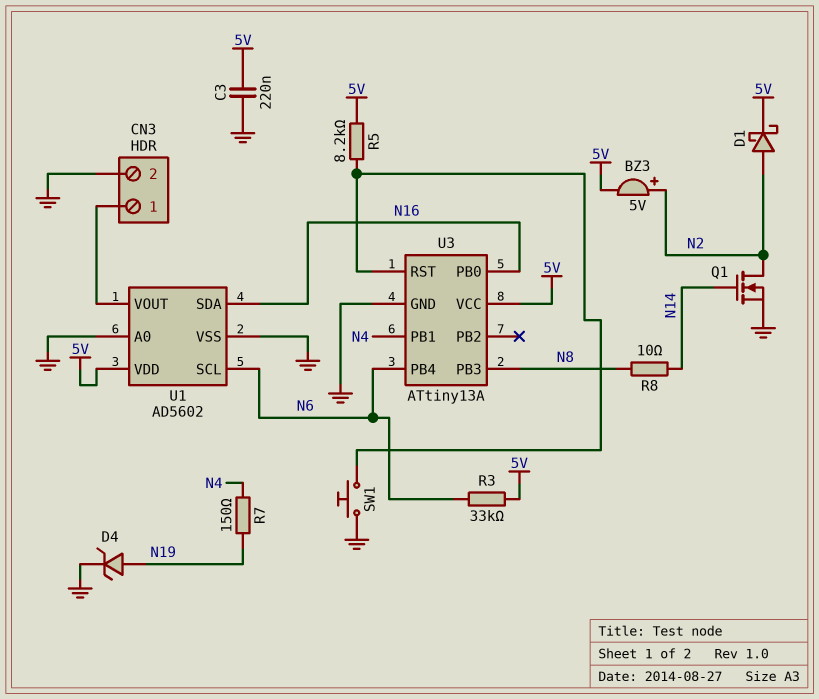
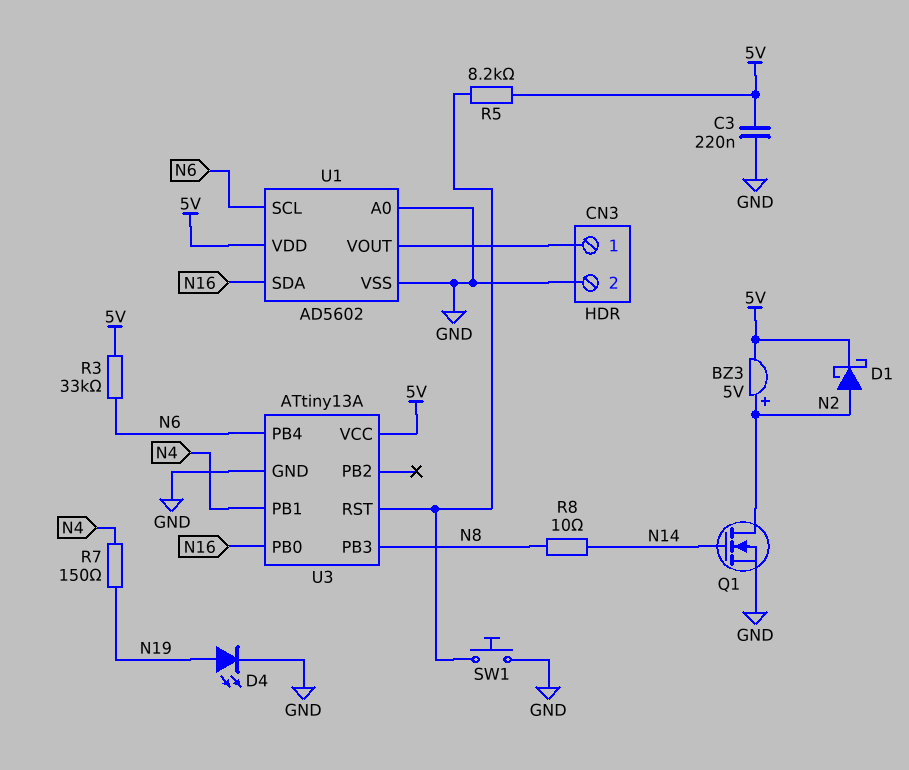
D4: zener (A N19, K GND) -> LED (A N19, K GND)

